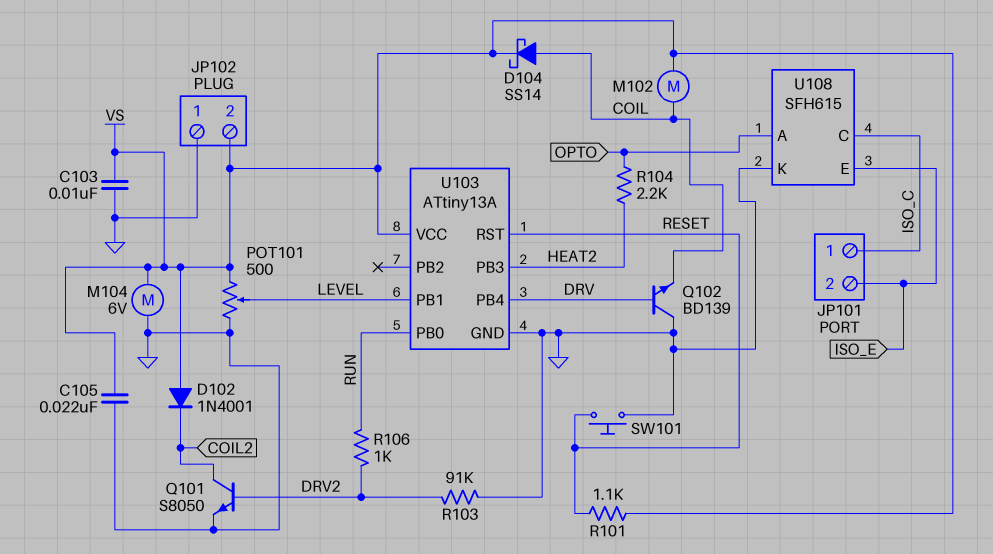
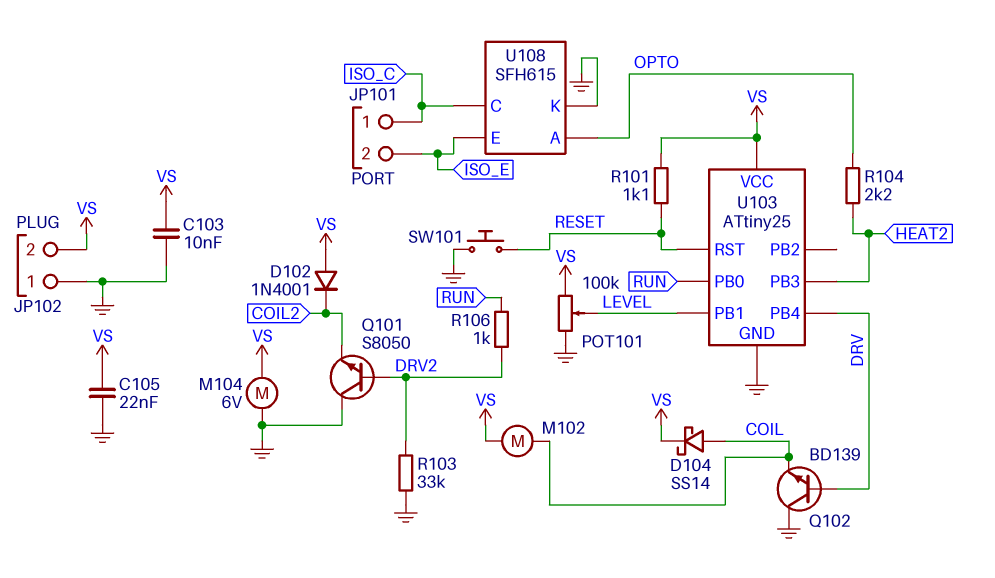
POT101: 500 (GND, VS, wiper LEVEL) -> 100k (GND, VS, wiper LEVEL)
Q101: NPN S8050 (B DRV2, C COIL2, E GND) -> NPN S8050 (B DRV2, C GND, E COIL2)
R103: 91k (DRV2, GND) -> 33k (DRV2, GND)
U103: ATtiny13A -> ATtiny25

